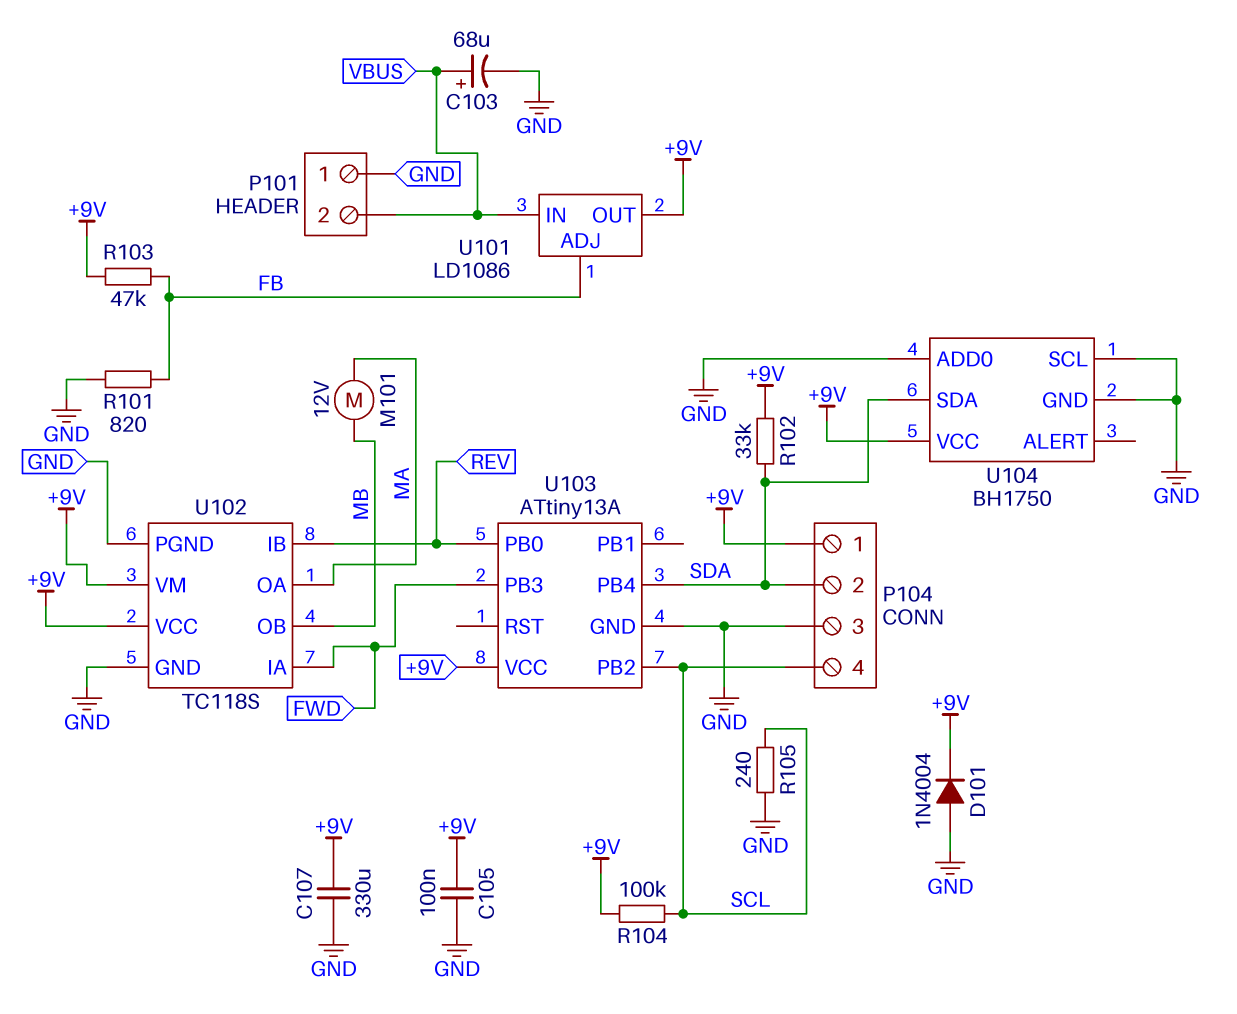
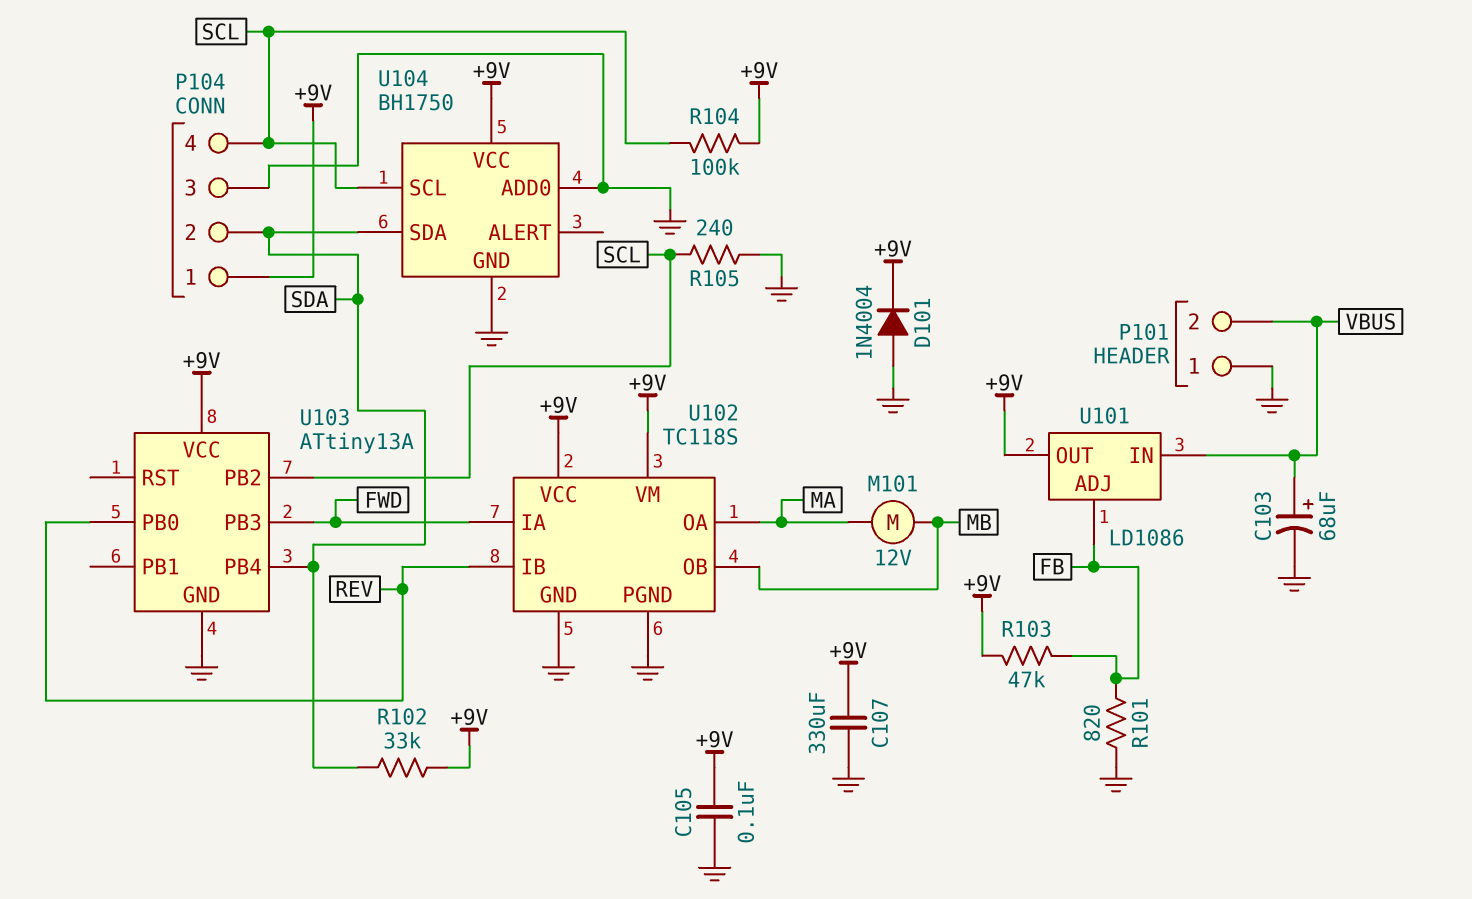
U104 pin SCL: GND -> SCL

